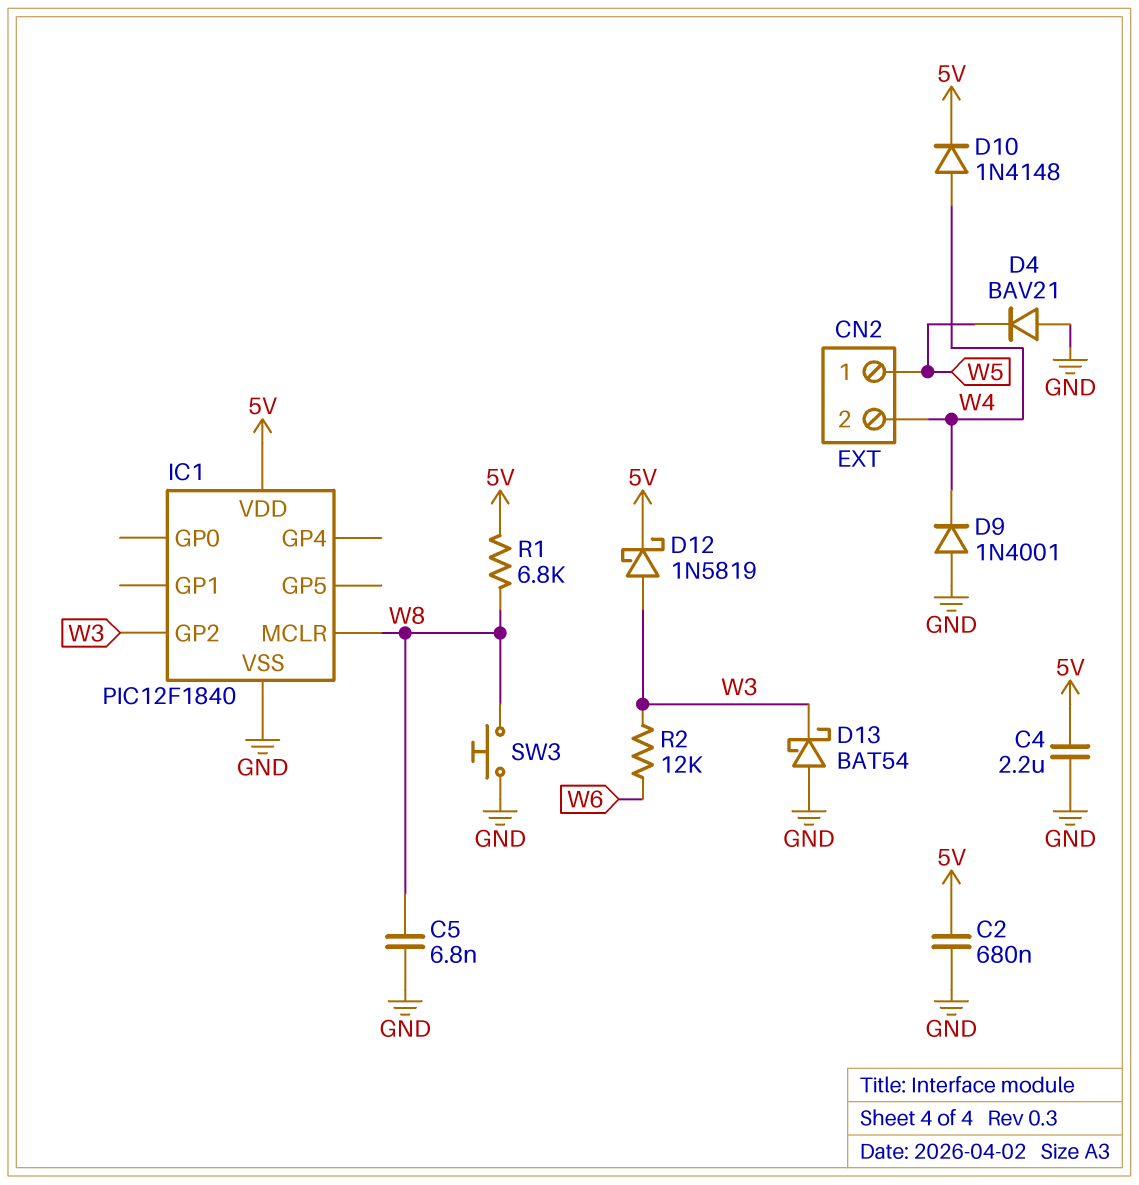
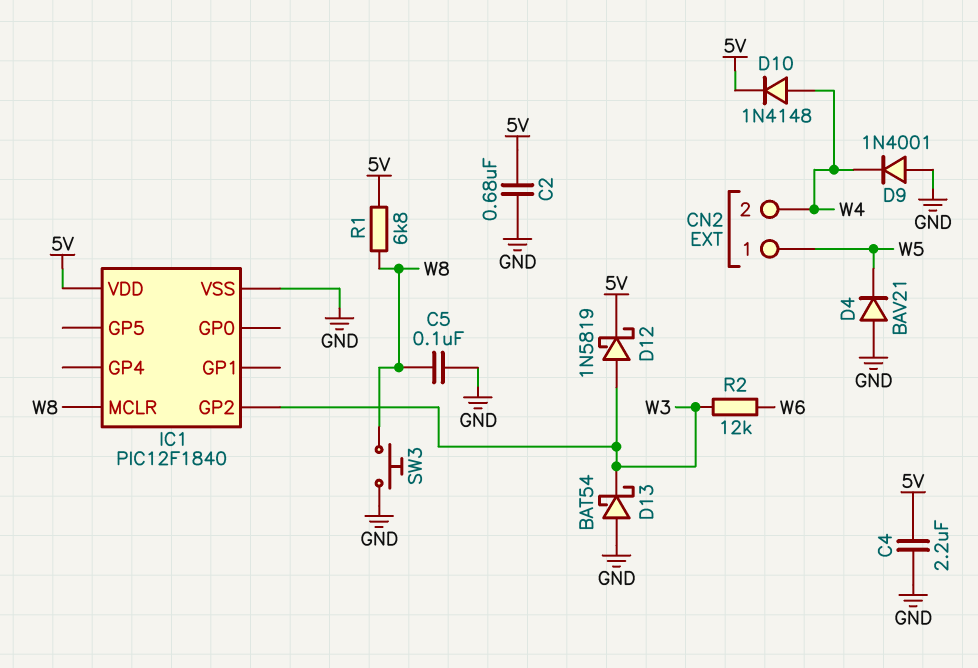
C5: 6.8nF (GND, W8) -> 100nF (GND, W8)

